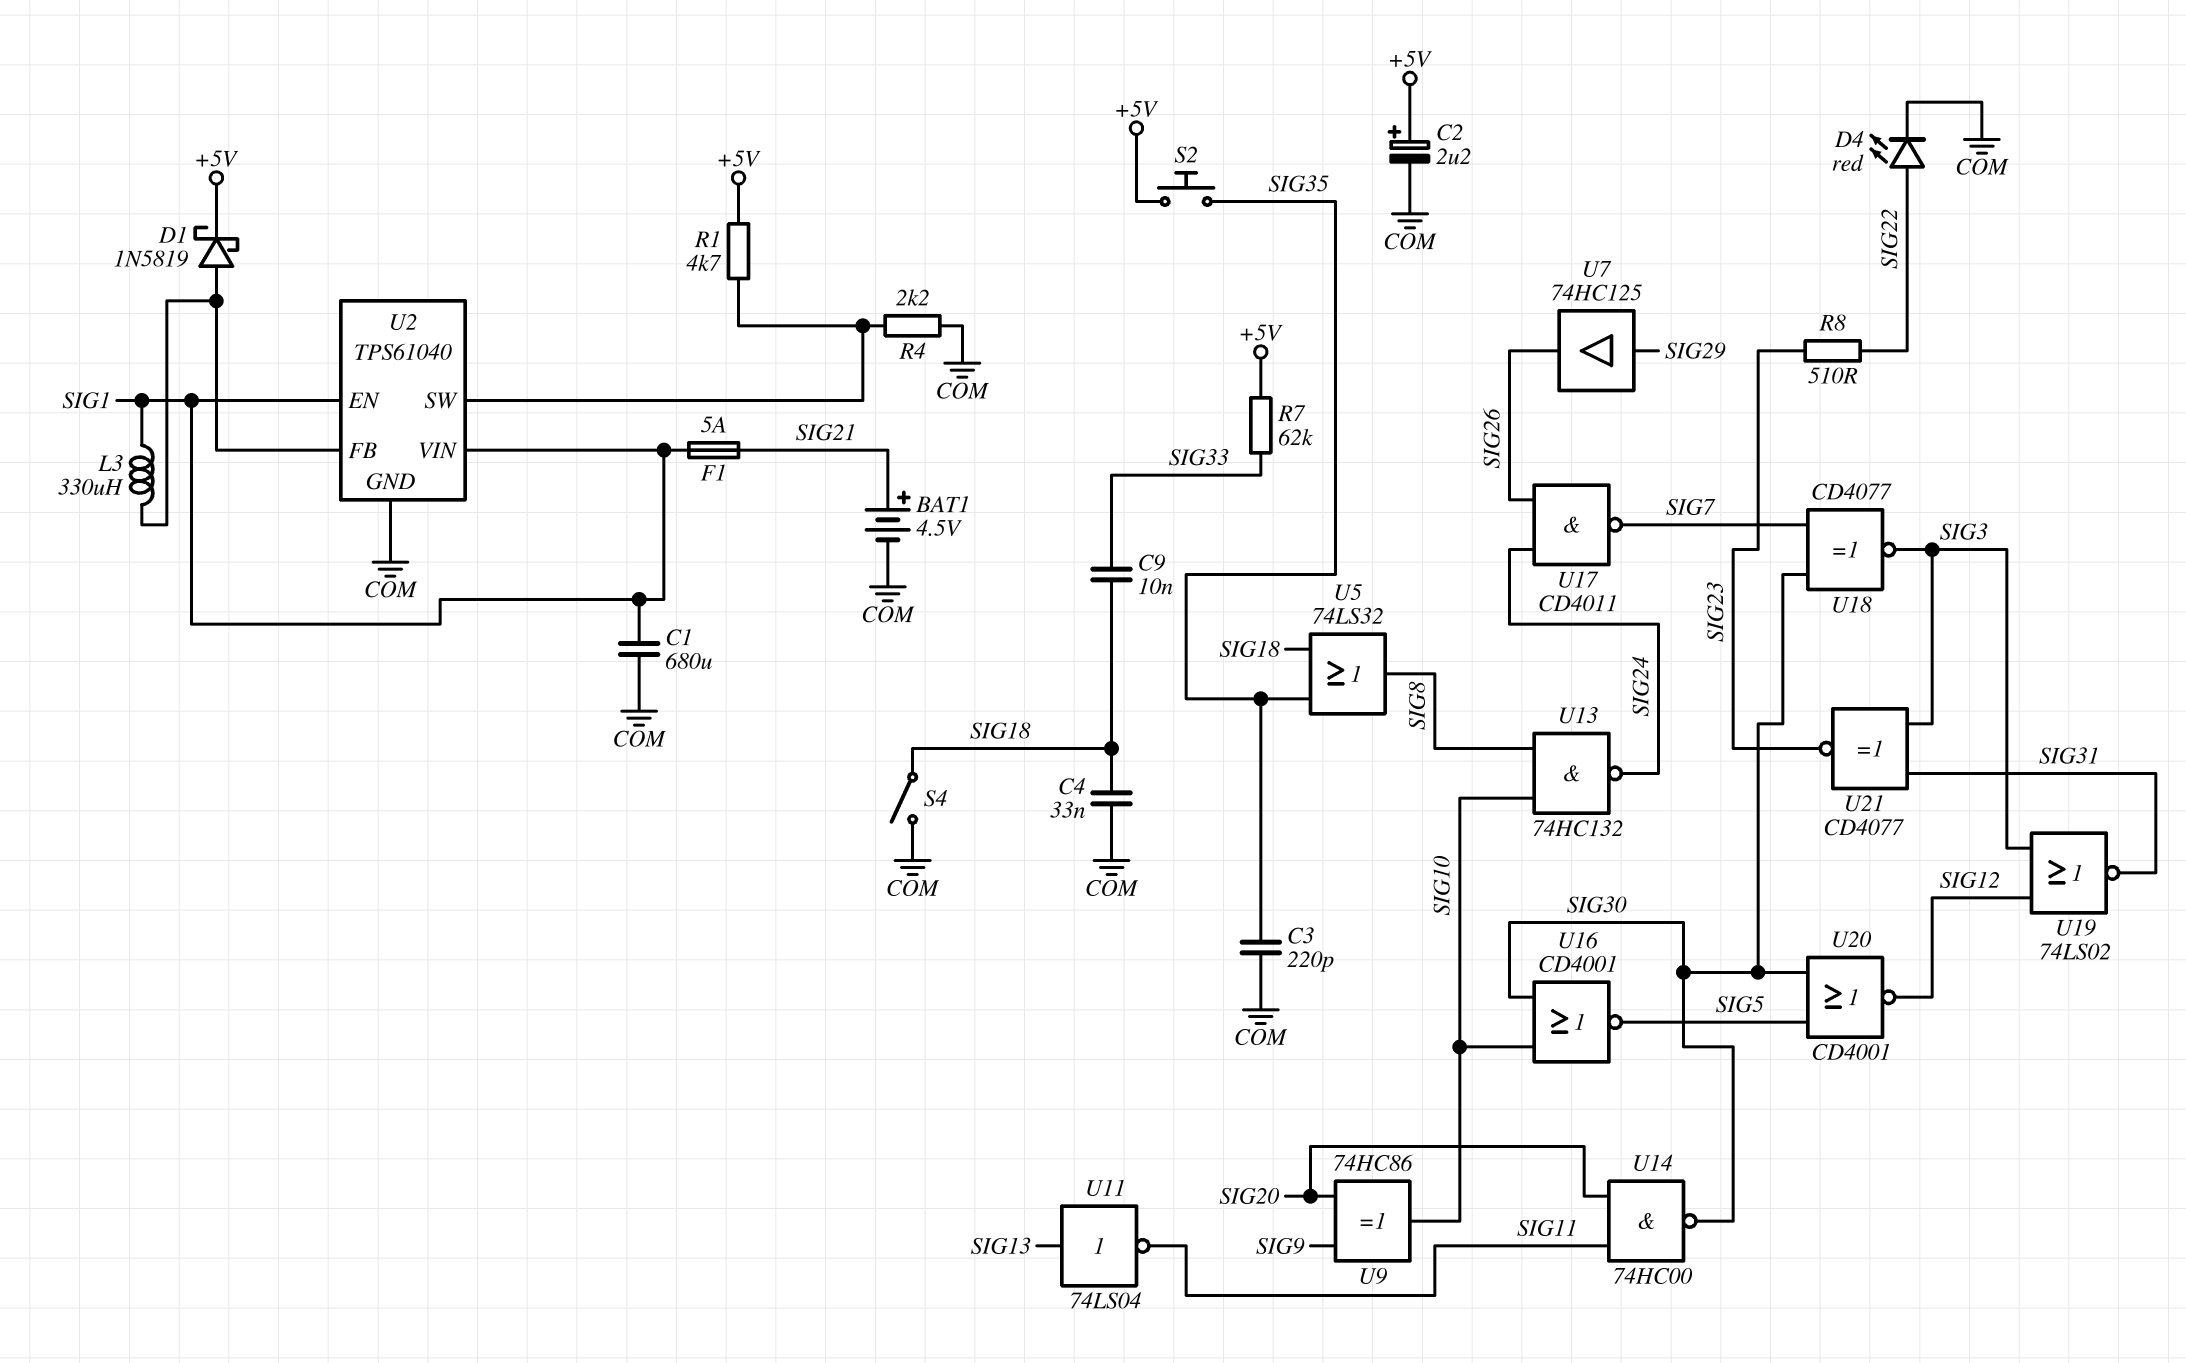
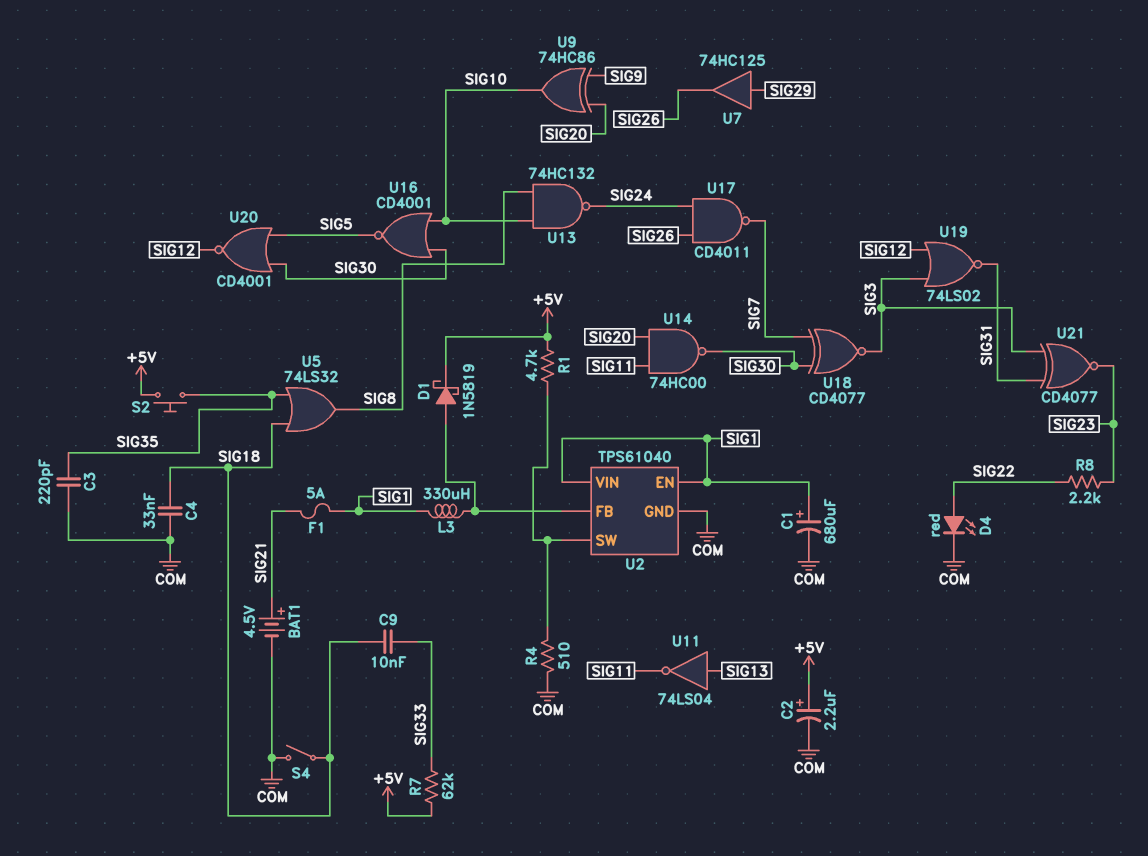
C1: 680uF (COM, SIG1) -> 680uF (plus SIG1, minus COM)
R4: 2.2k (COM, U2/SW) -> 510 (COM, U2/SW)
R8: 510 (SIG22, SIG23) -> 2.2k (SIG22, SIG23)

